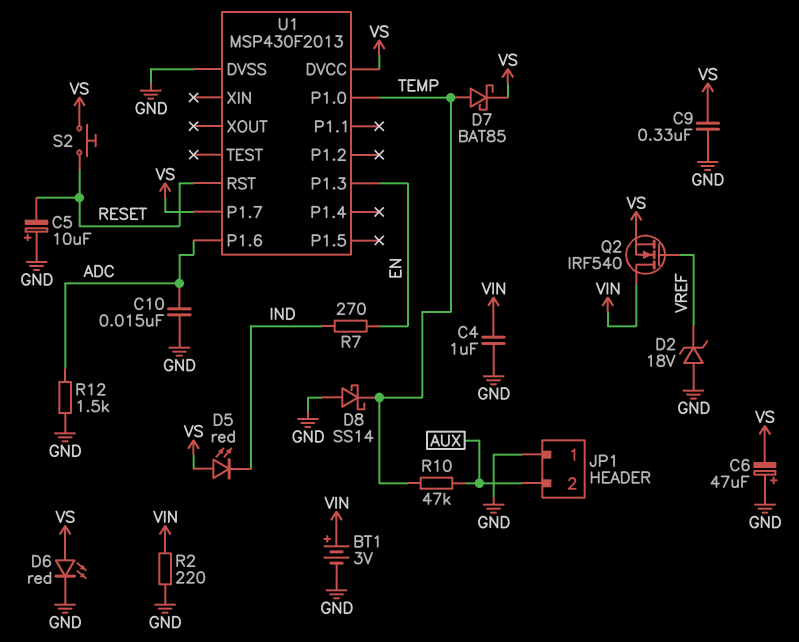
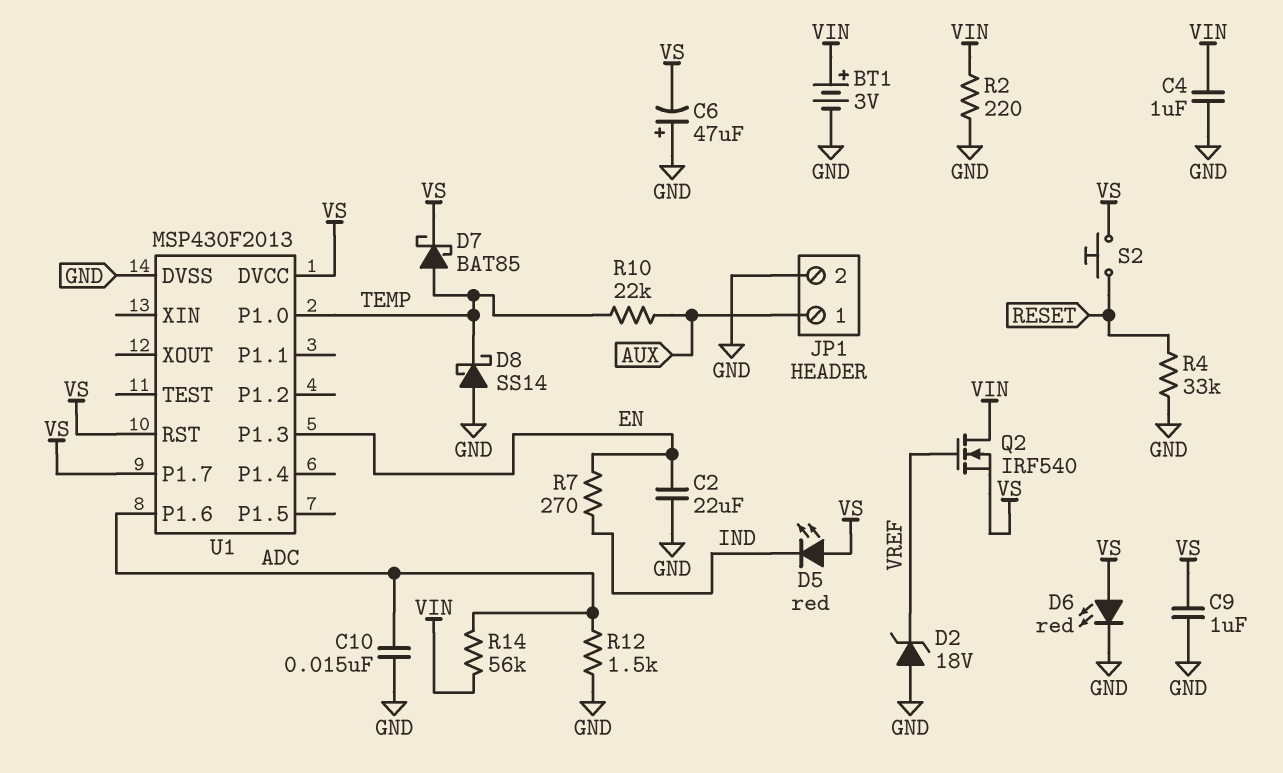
C2: none -> 22uF (EN, GND)
C5: 10uF (plus GND, minus RESET) -> none
C9: 330nF (GND, VS) -> 1uF (GND, VS)
JP1 pin 1: GND -> AUX
JP1 pin 2: AUX -> GND
R4: none -> 33k (GND, RESET)
R10: 47k (AUX, TEMP) -> 22k (AUX, TEMP)
R14: none -> 56k (ADC, VIN)
U1 pin RST: RESET -> VS

